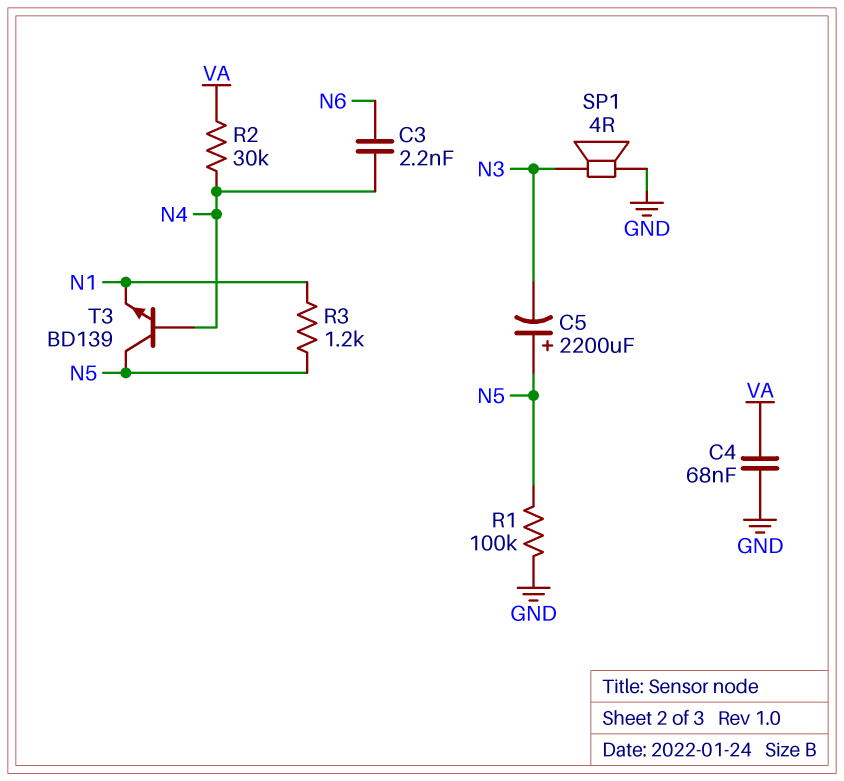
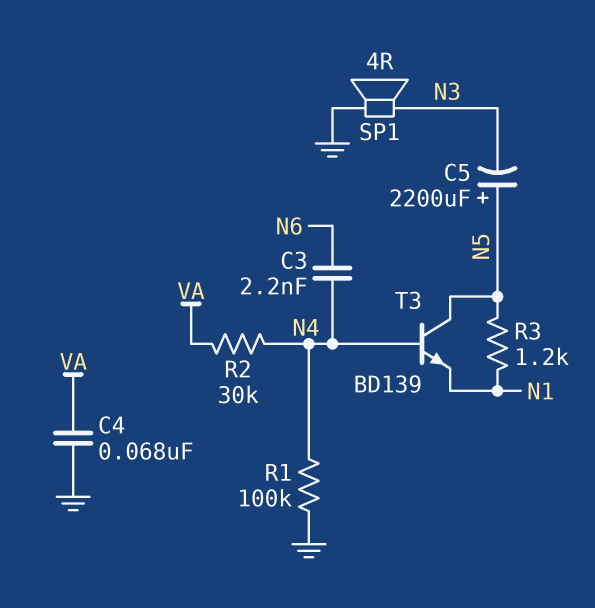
R1: 100k (GND, N5) -> 100k (GND, N4)

